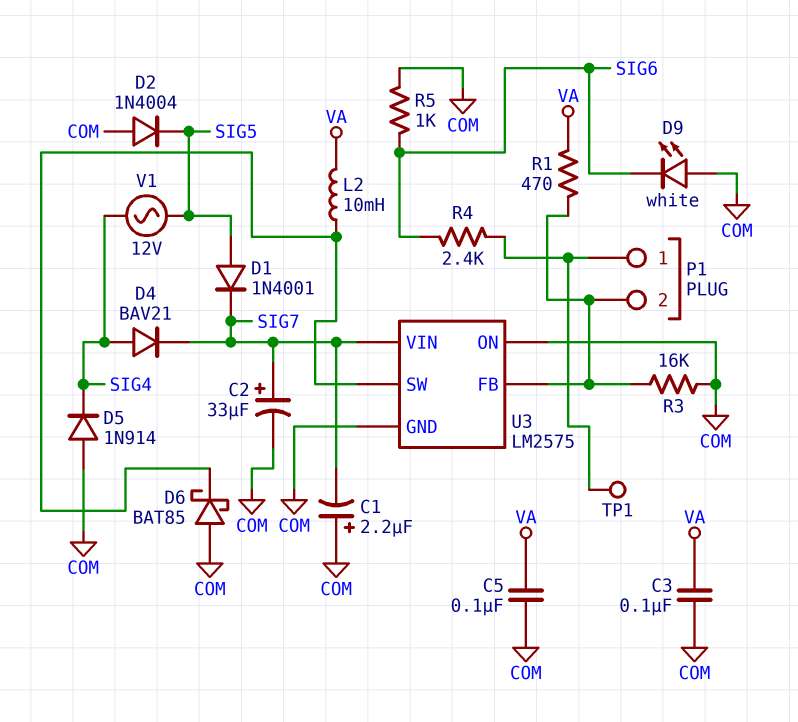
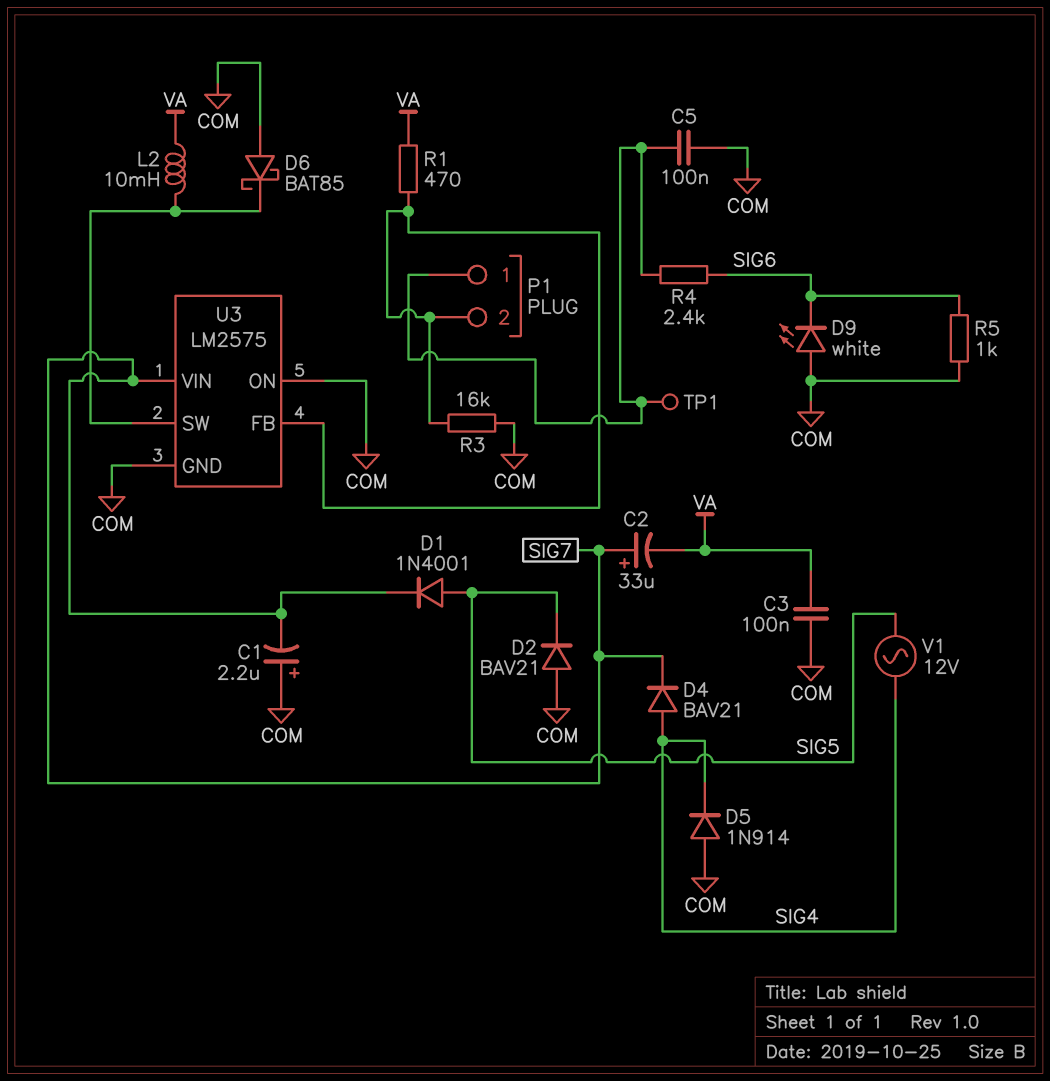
C2: 33uF (plus SIG7, minus COM) -> 33uF (plus SIG7, minus VA)
C5: 100nF (COM, VA) -> 100nF (COM, P1/1)
D2: diode 1N4004 (A COM, K SIG5) -> diode BAV21 (A COM, K SIG5)

